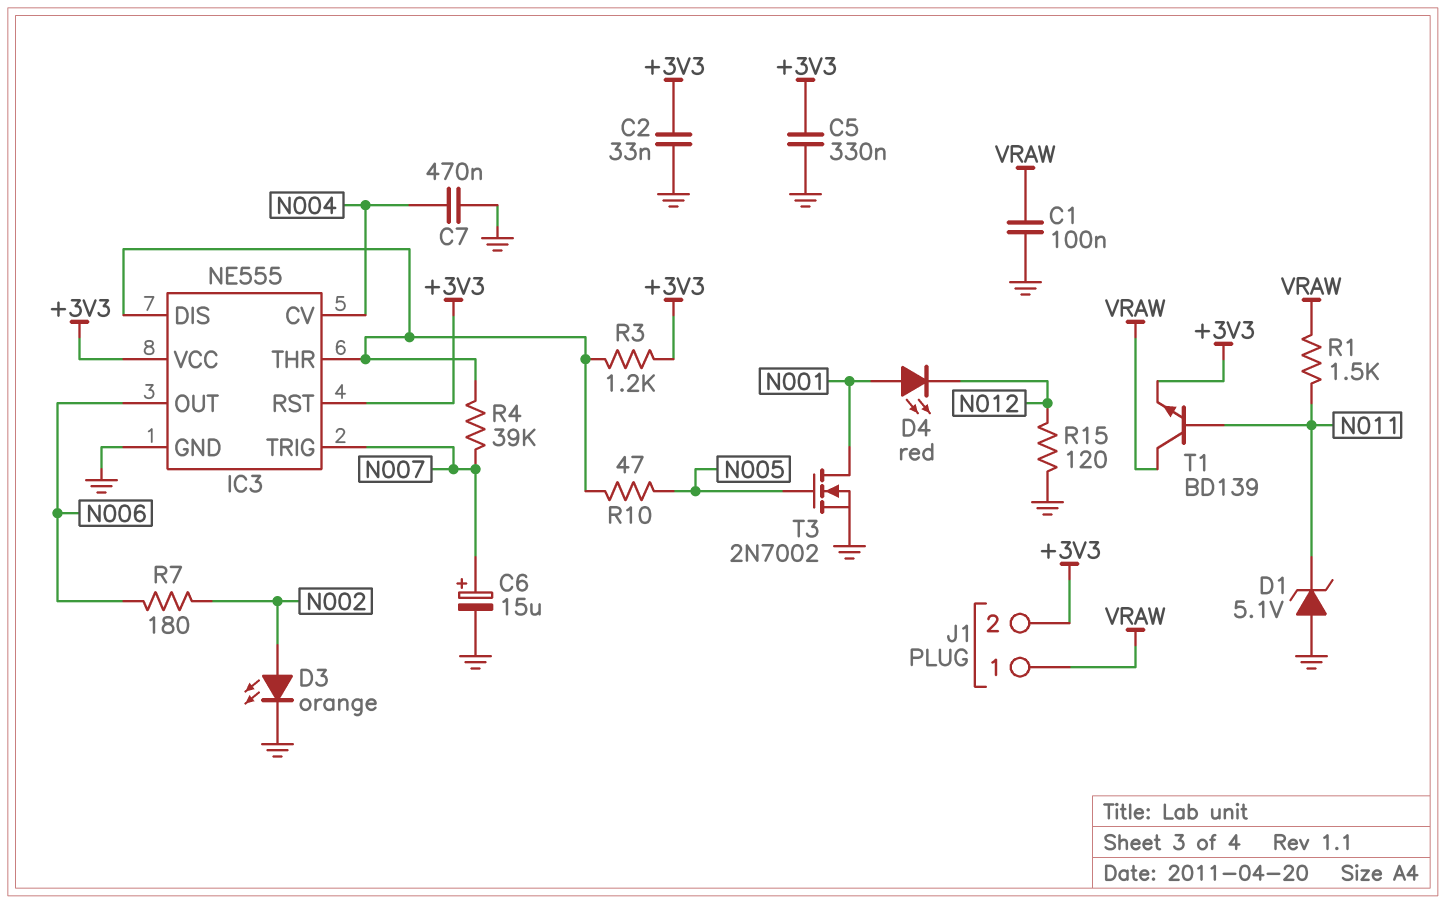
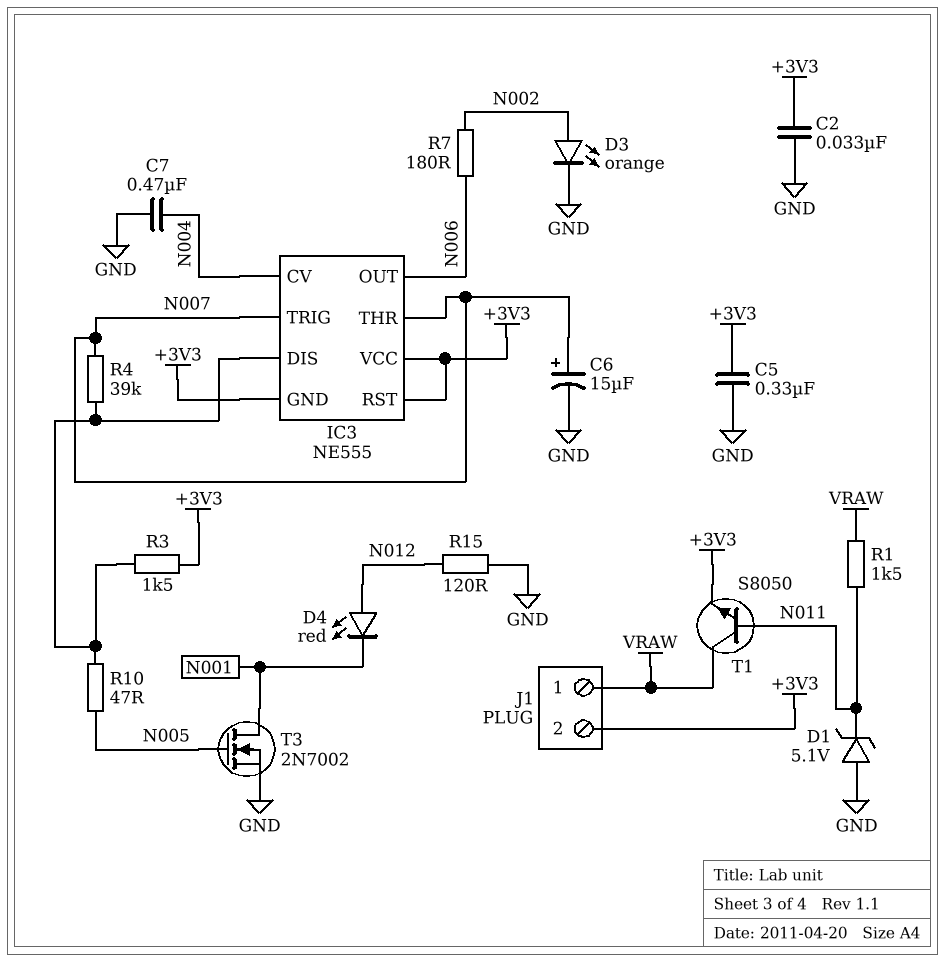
C1: 100nF (GND, VRAW) -> none
D4: LED red (A N001, K N012) -> LED red (A N012, K N001)
IC3 pin GND: GND -> +3V3
IC3 pin THR: IC3/DIS -> N007
R3: 1.2k (+3V3, IC3/DIS) -> 1.5k (+3V3, IC3/DIS)
T1: NPN BD139 (B N011, C VRAW, E +3V3) -> NPN S8050 (B N011, C VRAW, E +3V3)

